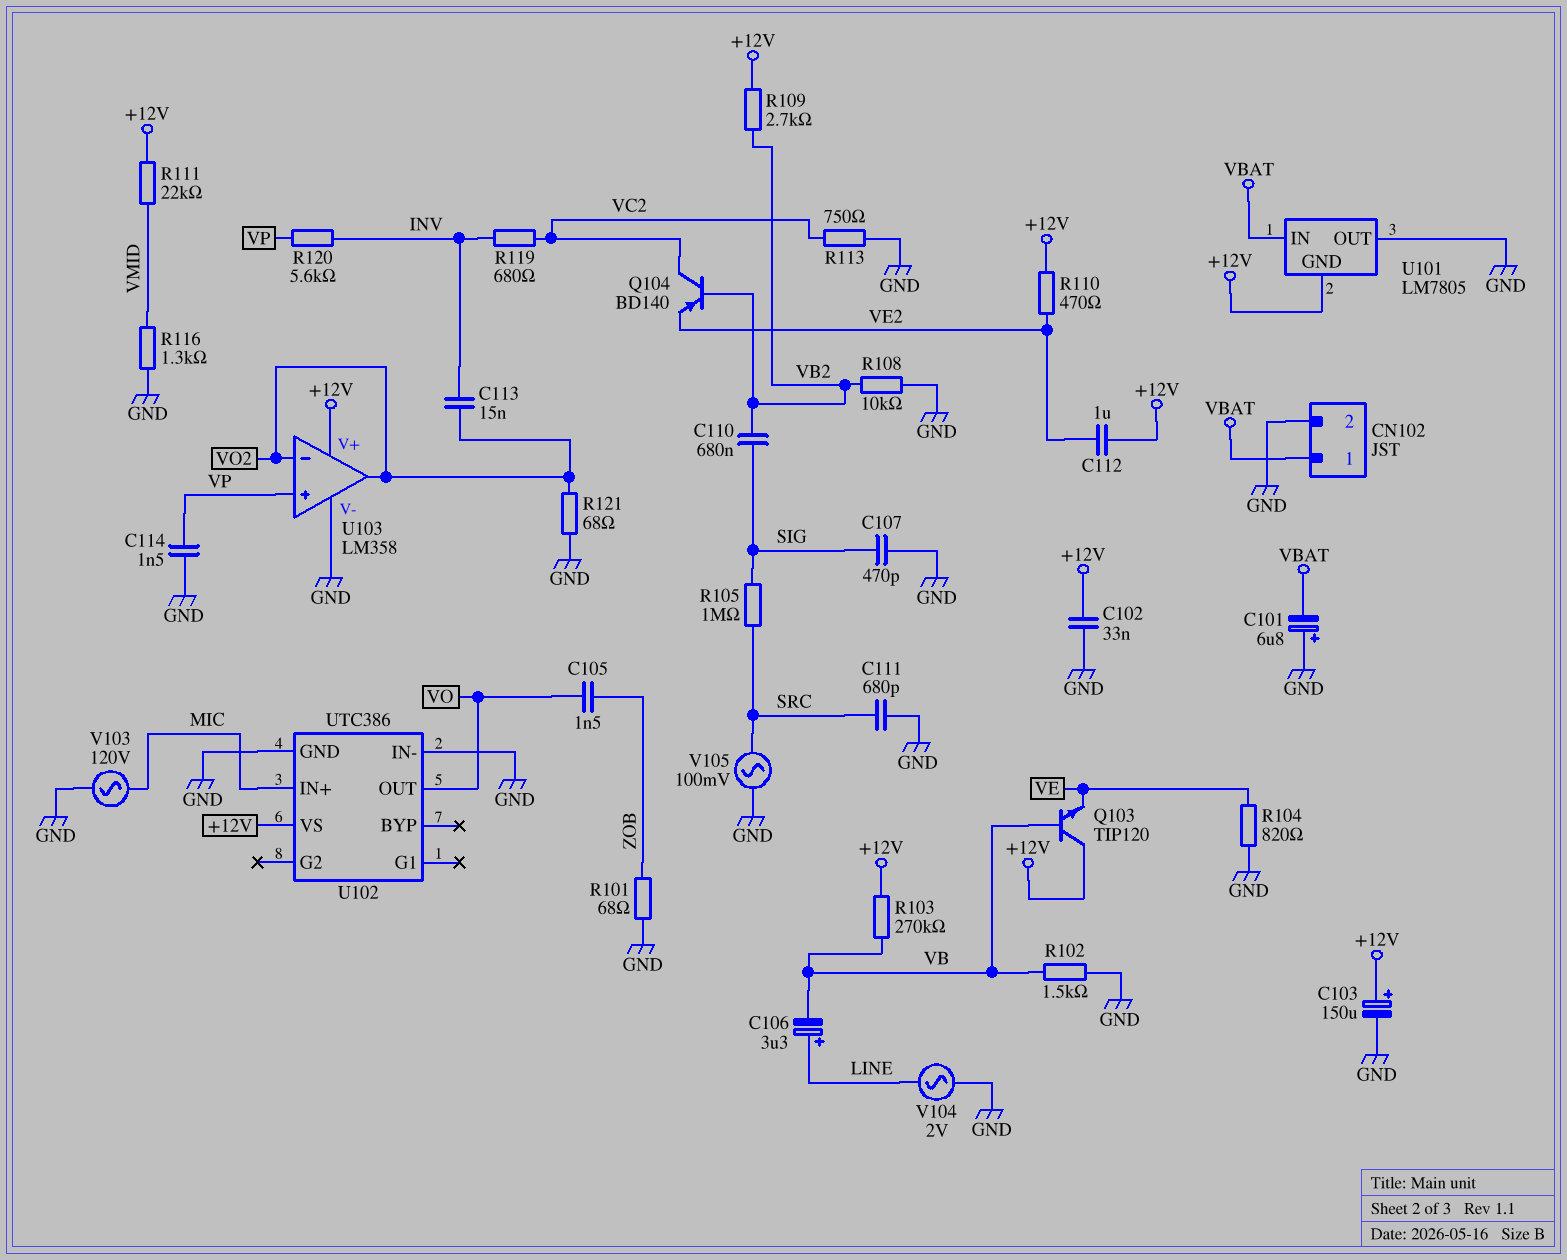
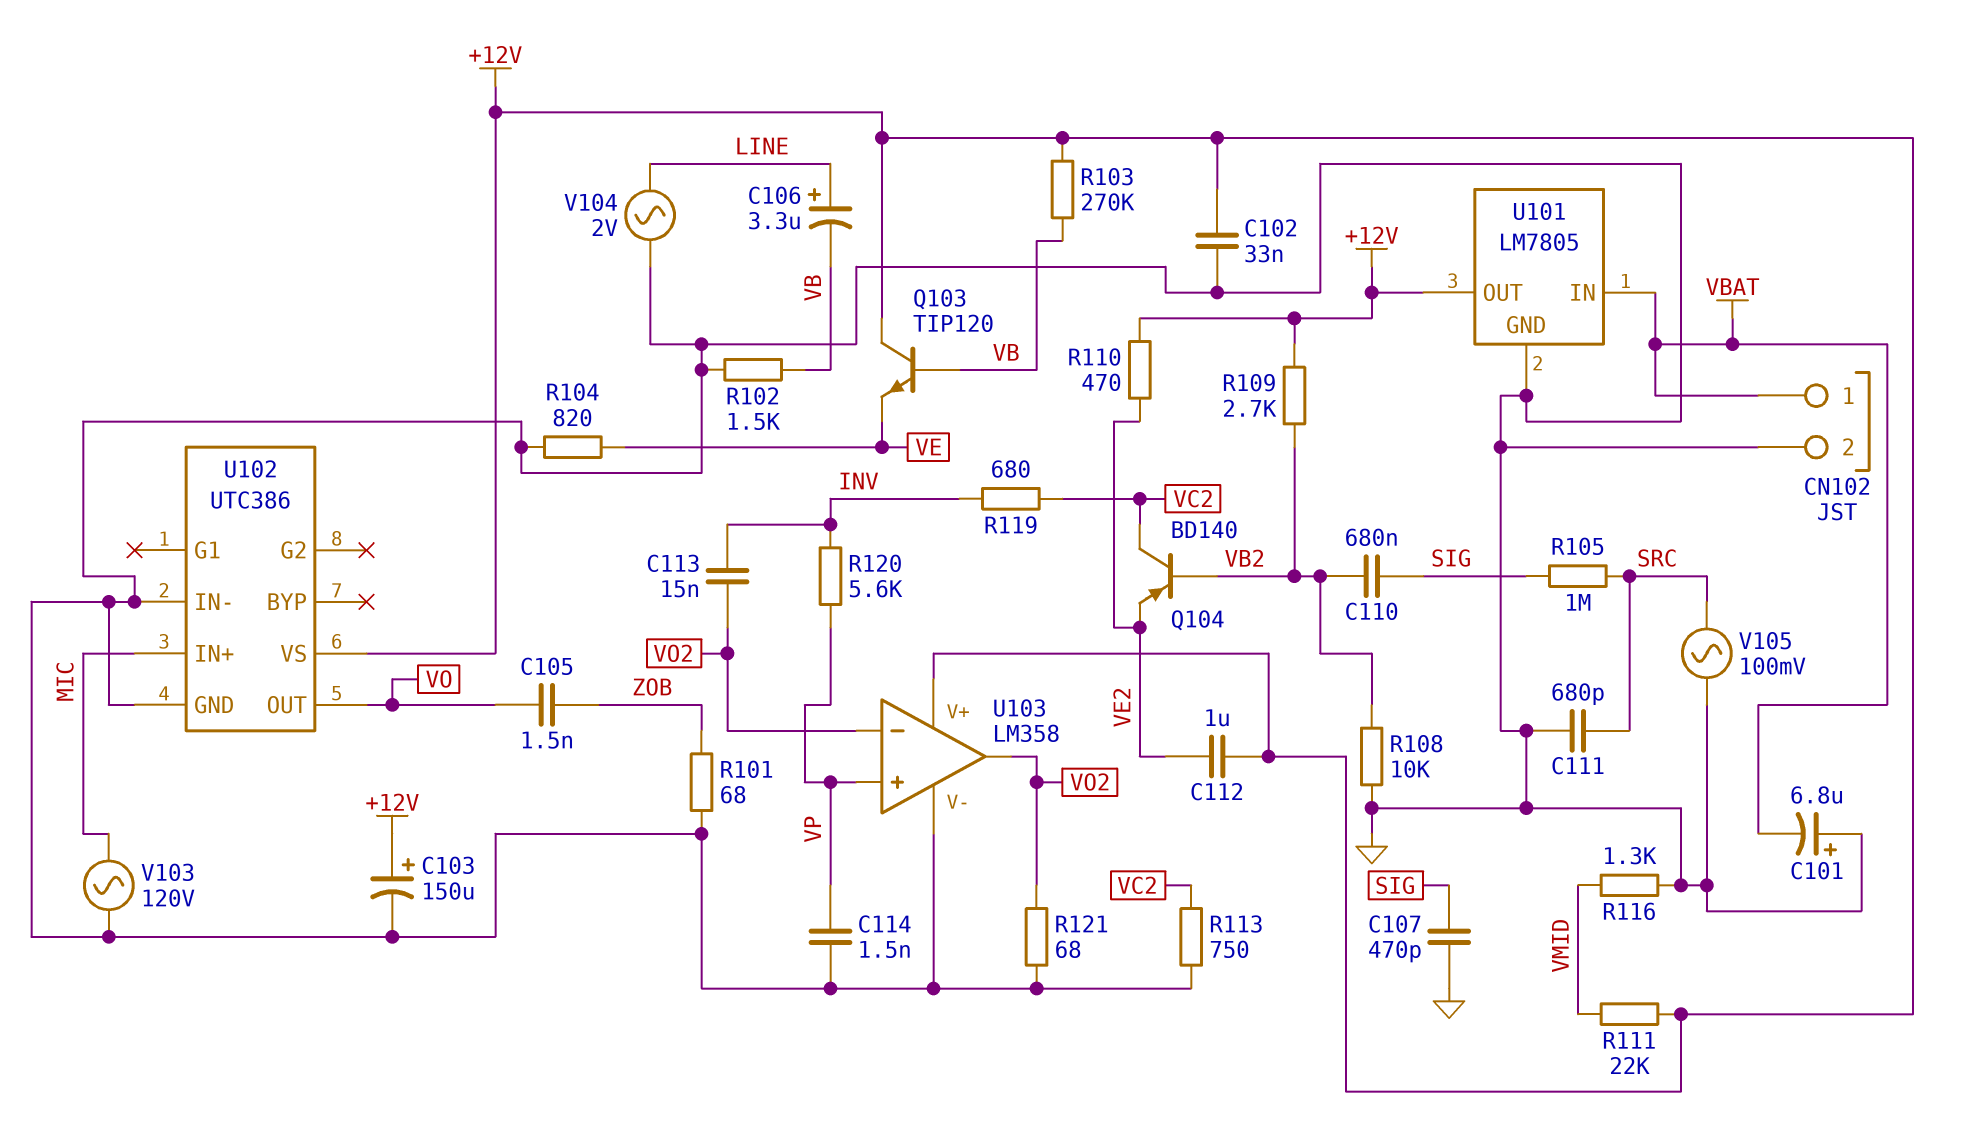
U101 pin GND: +12V -> GND
U101 pin OUT: GND -> +12V

